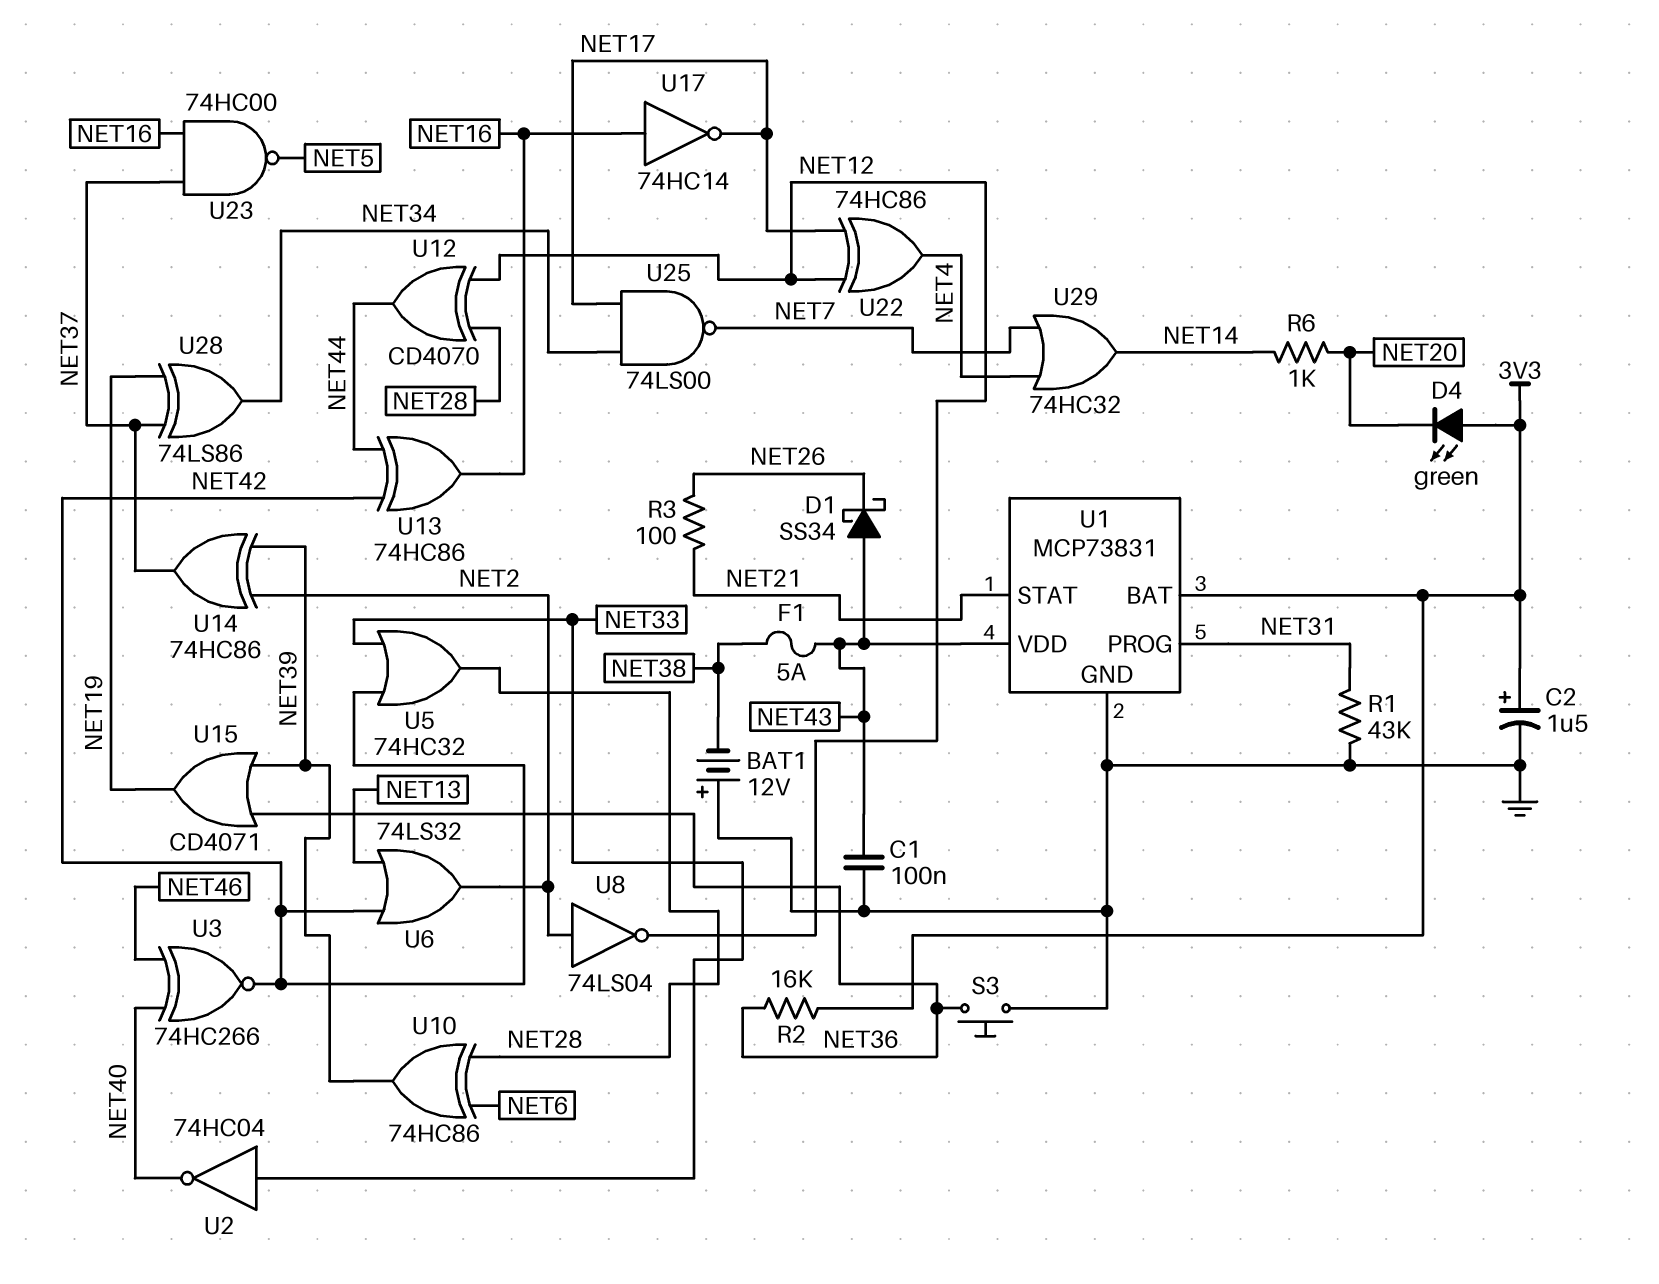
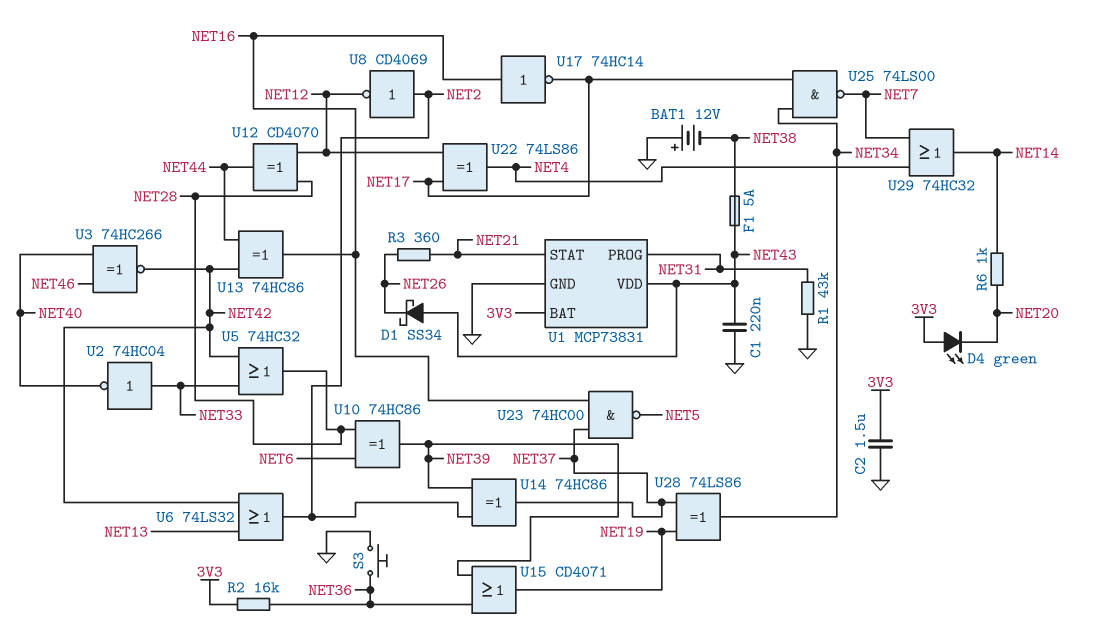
C1: 100nF (GND, NET43) -> 220nF (GND, NET43)
C2: 1.5uF (plus 3V3, minus GND) -> 1.5uF (3V3, GND)
R3: 100 (NET21, NET26) -> 360 (NET21, NET26)
U8: NOT 74LS04 (in NET2, out NET12) -> NOT CD4069 (in NET2, out NET12)
U22: XOR 74HC86 (in NET12, in NET17, out NET4) -> XOR 74LS86 (in NET12, in NET17, out NET4)

